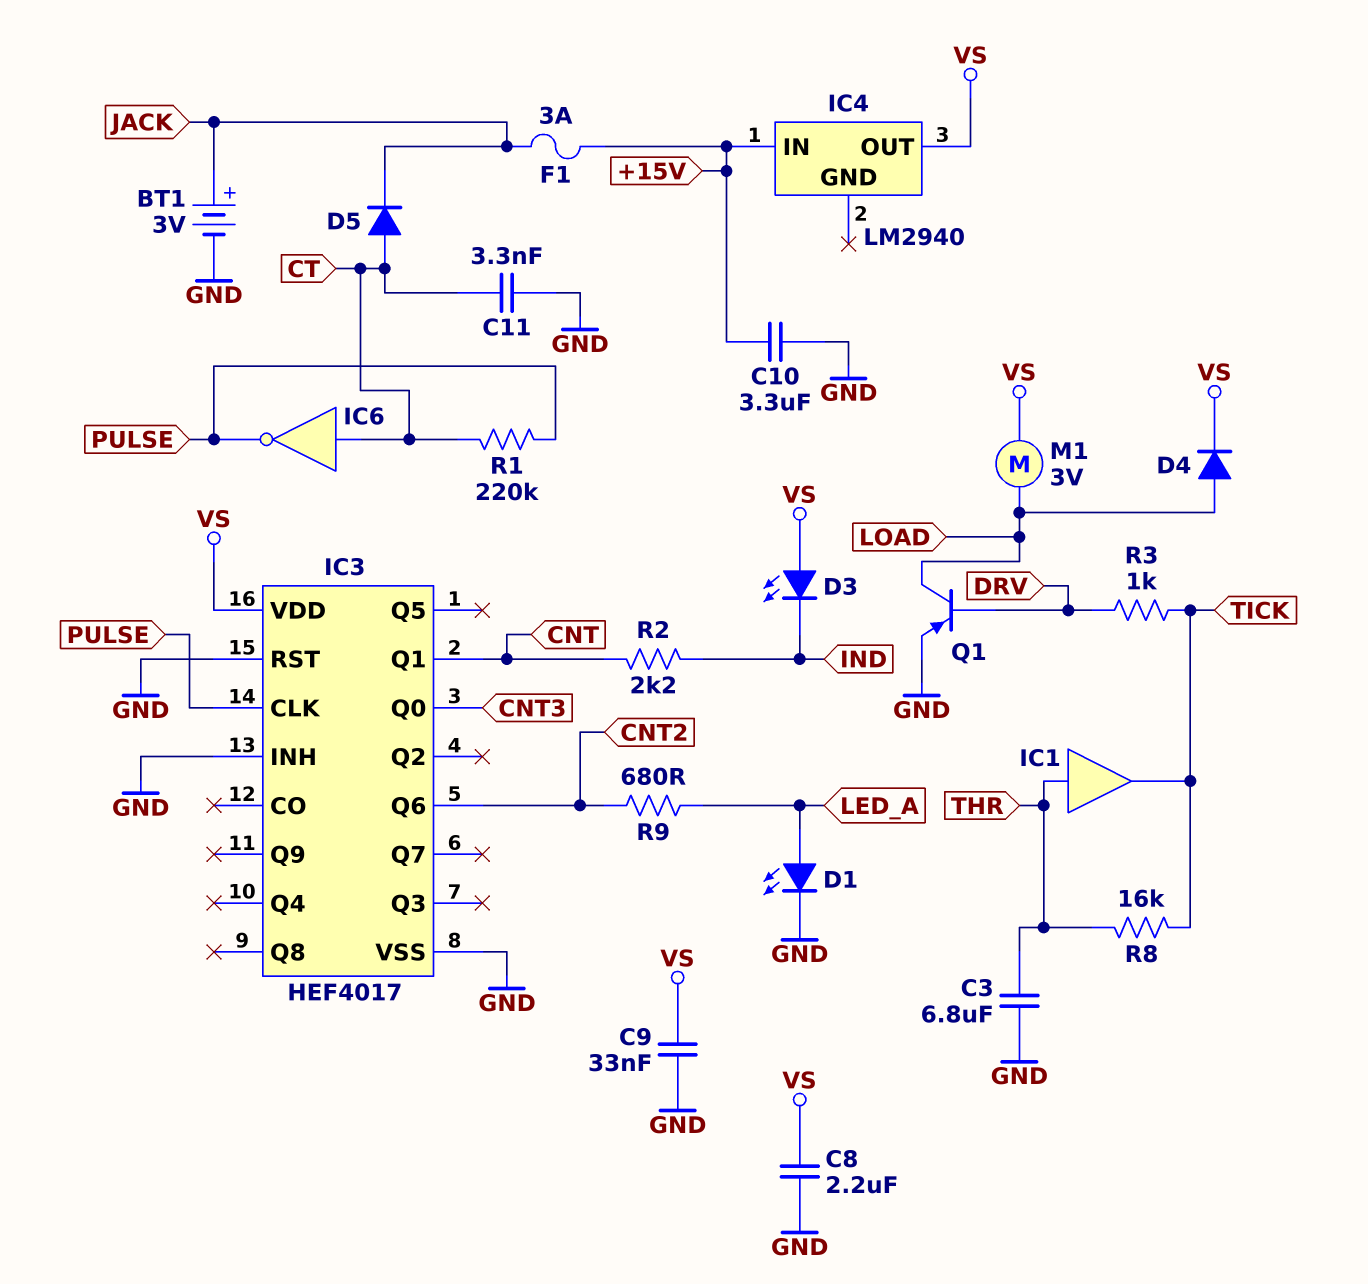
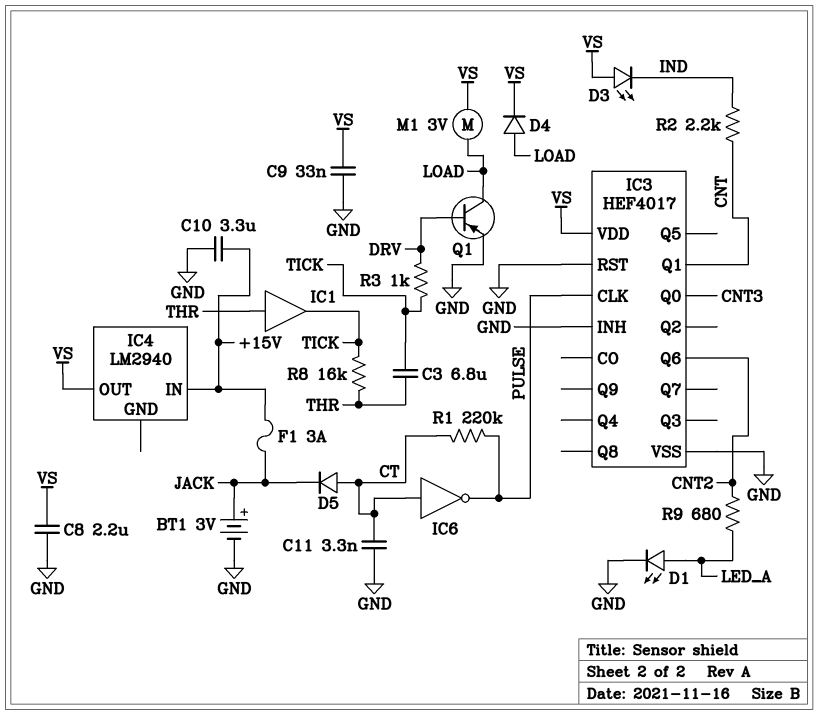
C3: 6.8uF (GND, THR) -> 6.8uF (THR, TICK)

